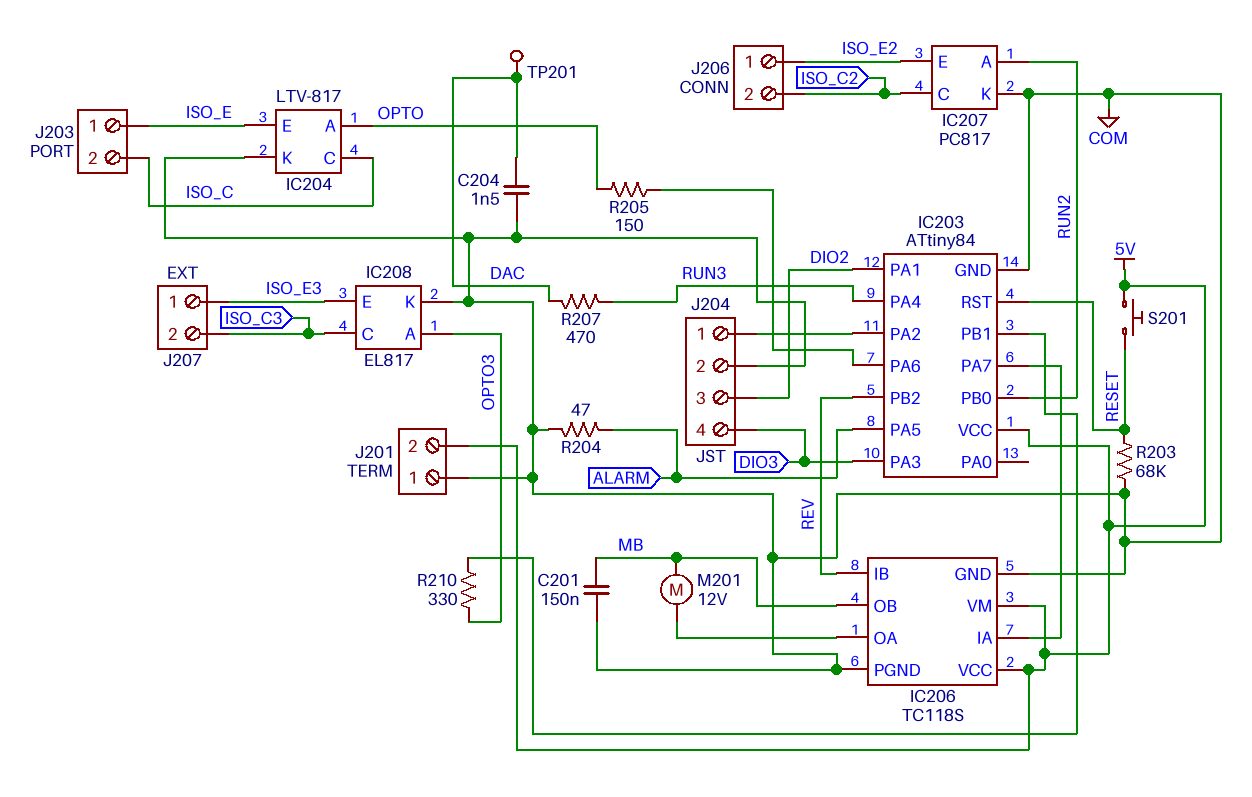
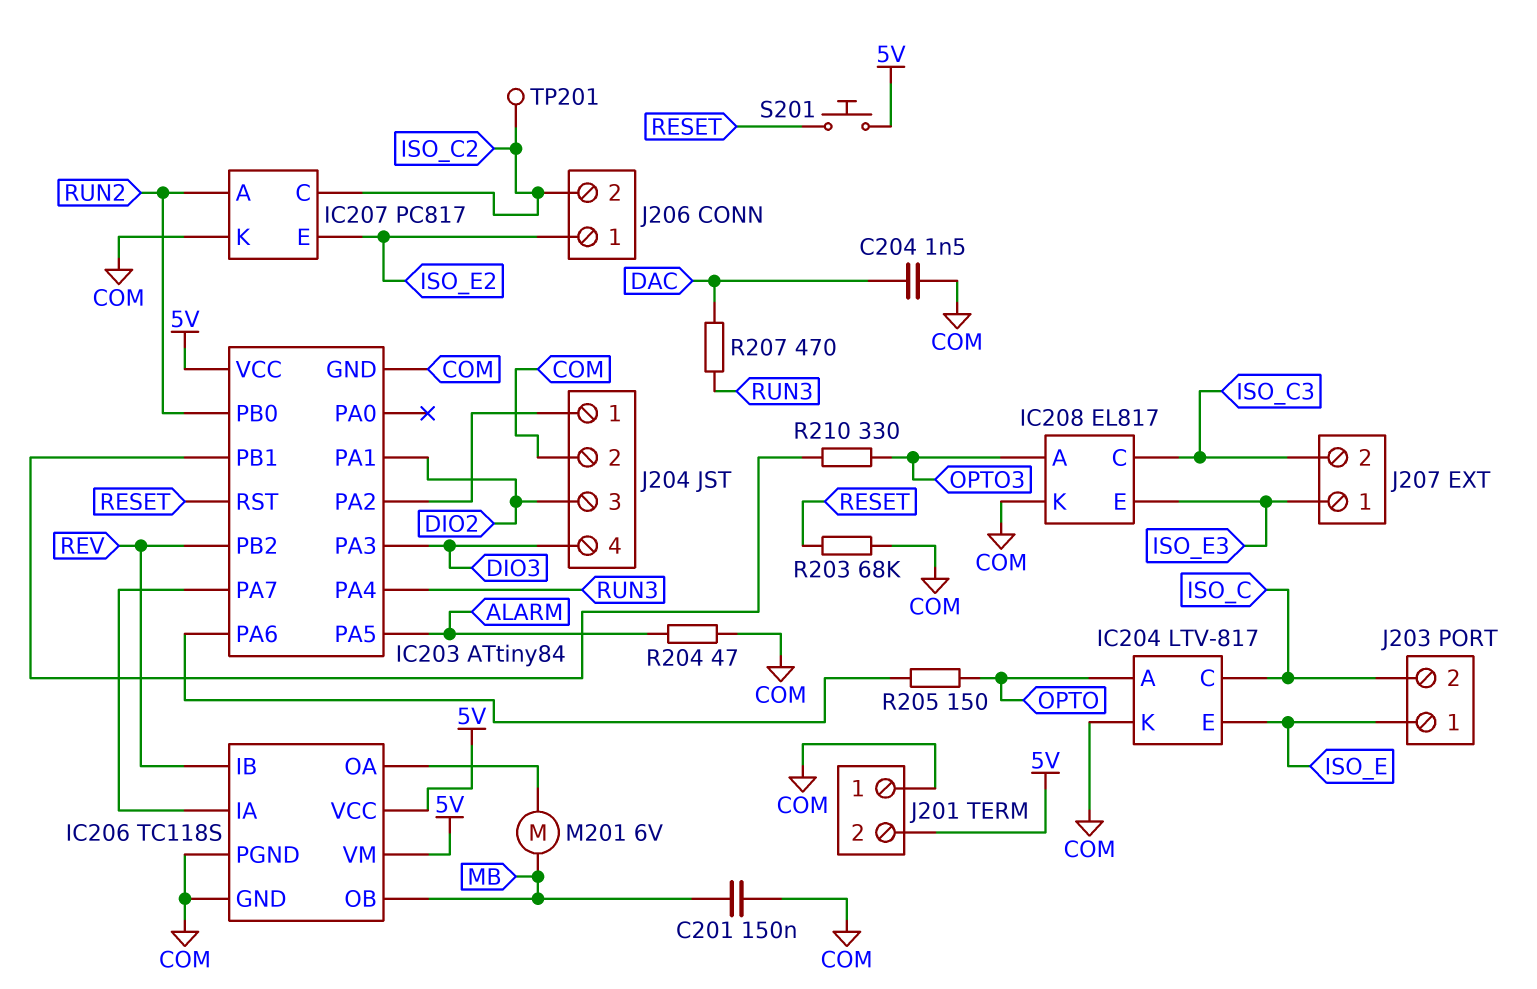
M201: motor 12V (IC206/OA, MB) -> motor 6V (IC206/OA, MB)
TP201: test point (DAC) -> test point (ISO_C2)

